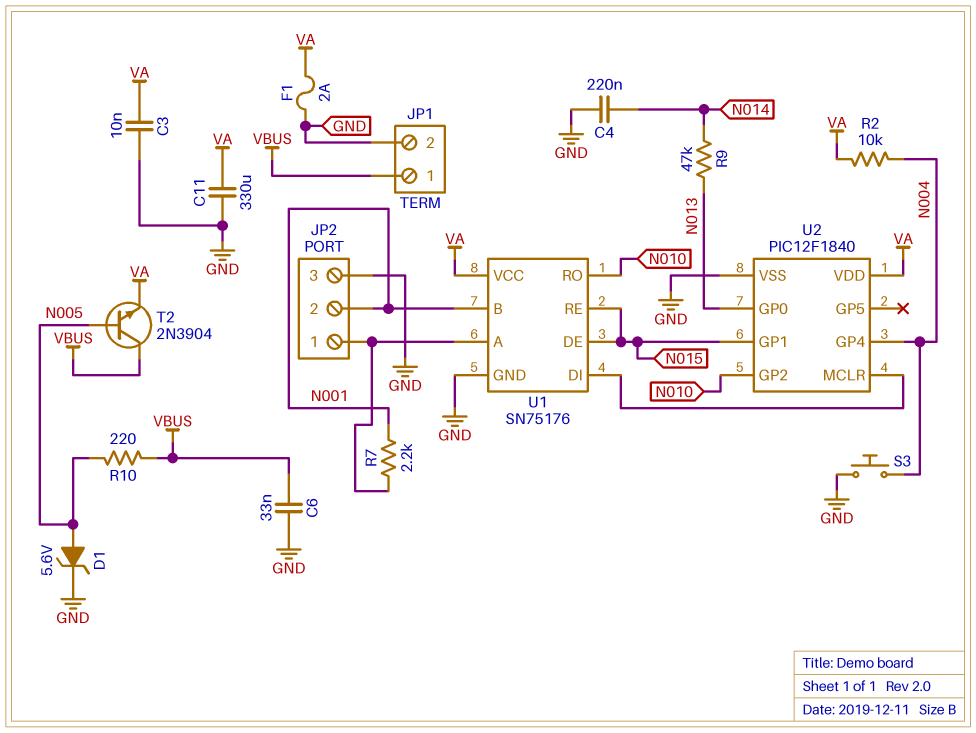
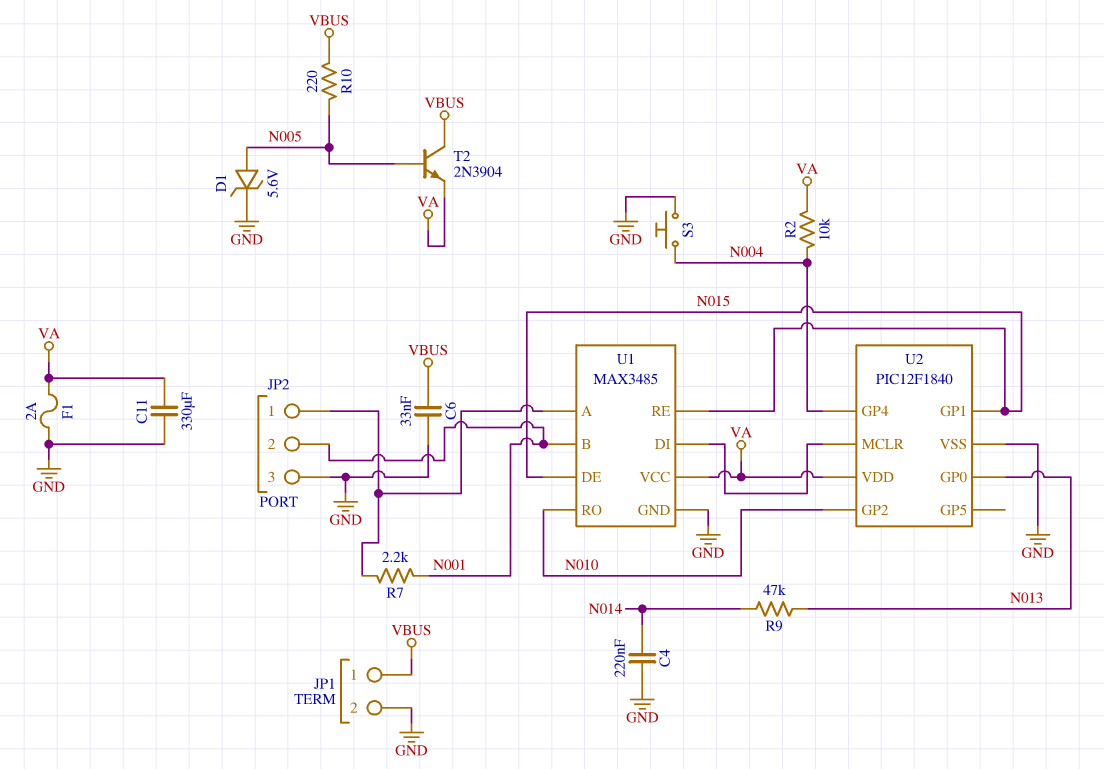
C3: 10nF (GND, VA) -> none
U1: SN75176 -> MAX3485

